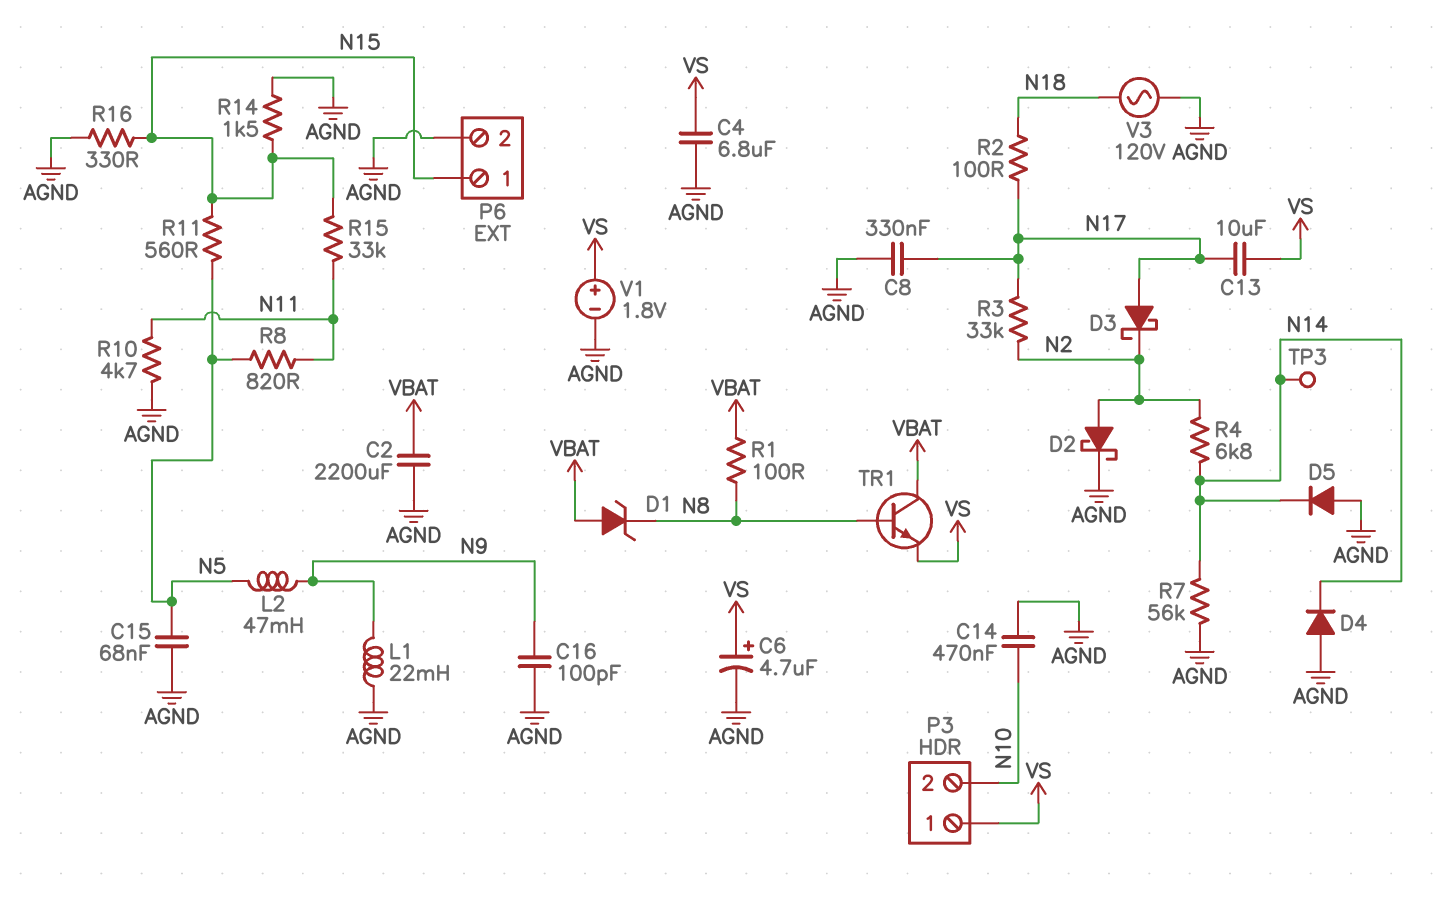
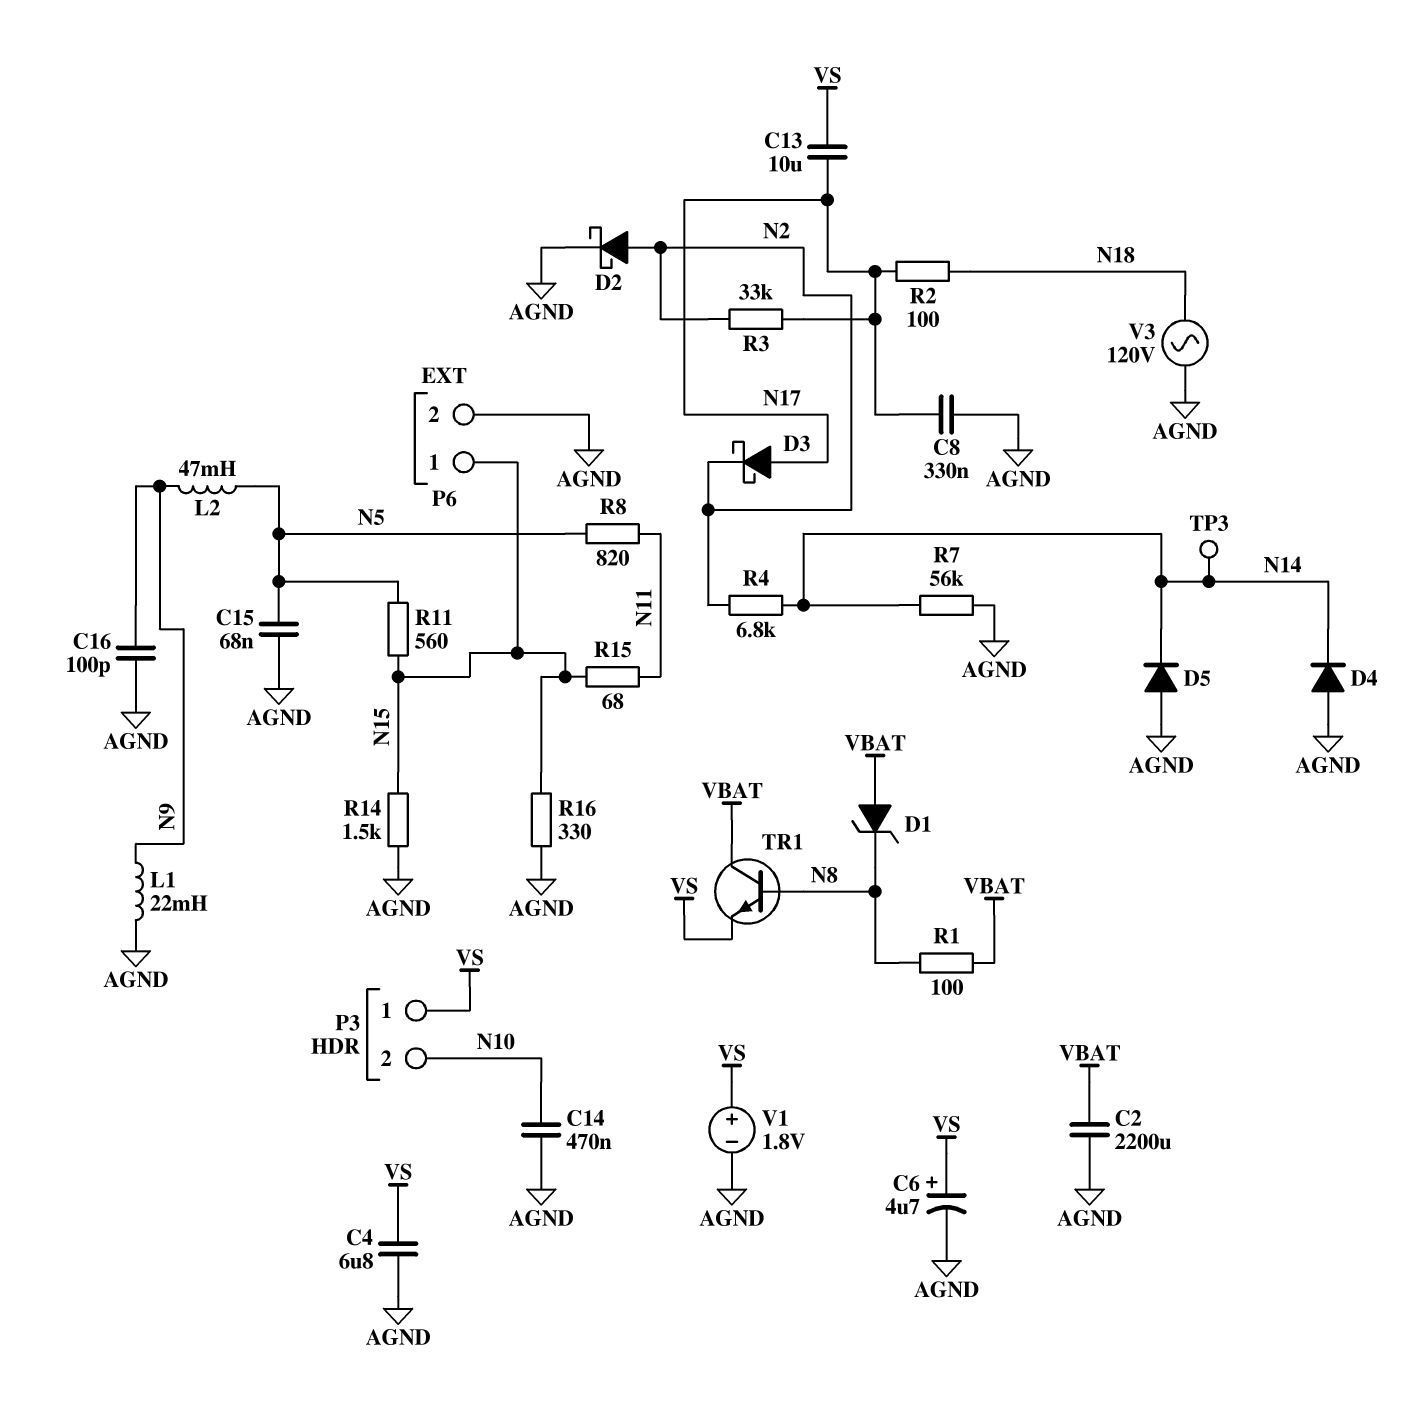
R10: 4.7k (AGND, N11) -> none
R15: 33k (N11, N15) -> 68 (N11, N15)

